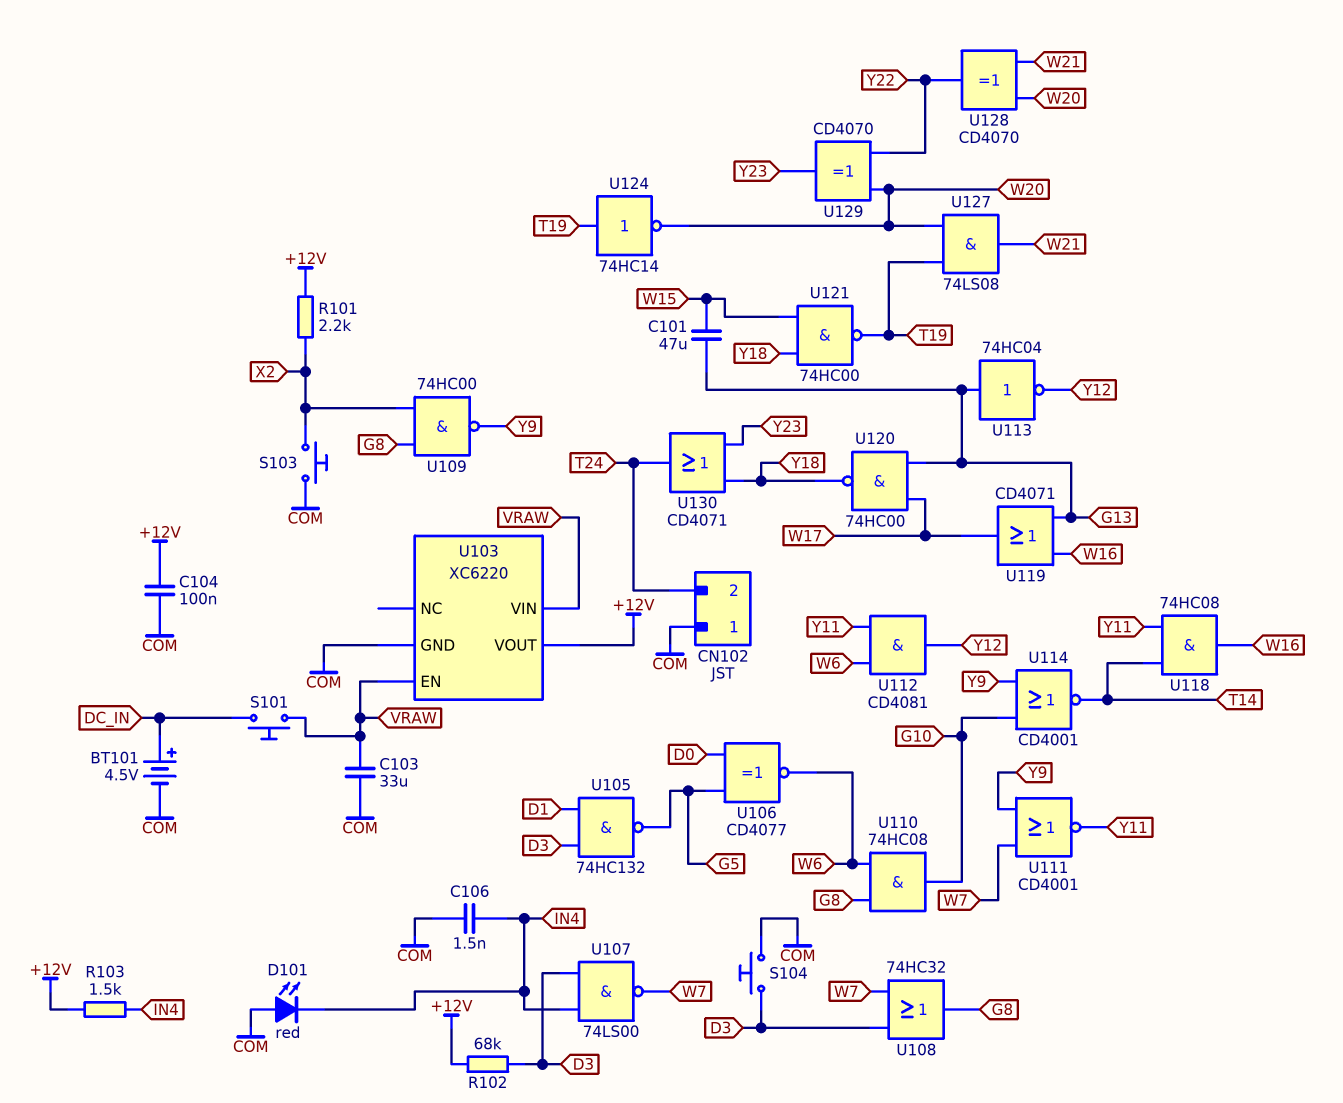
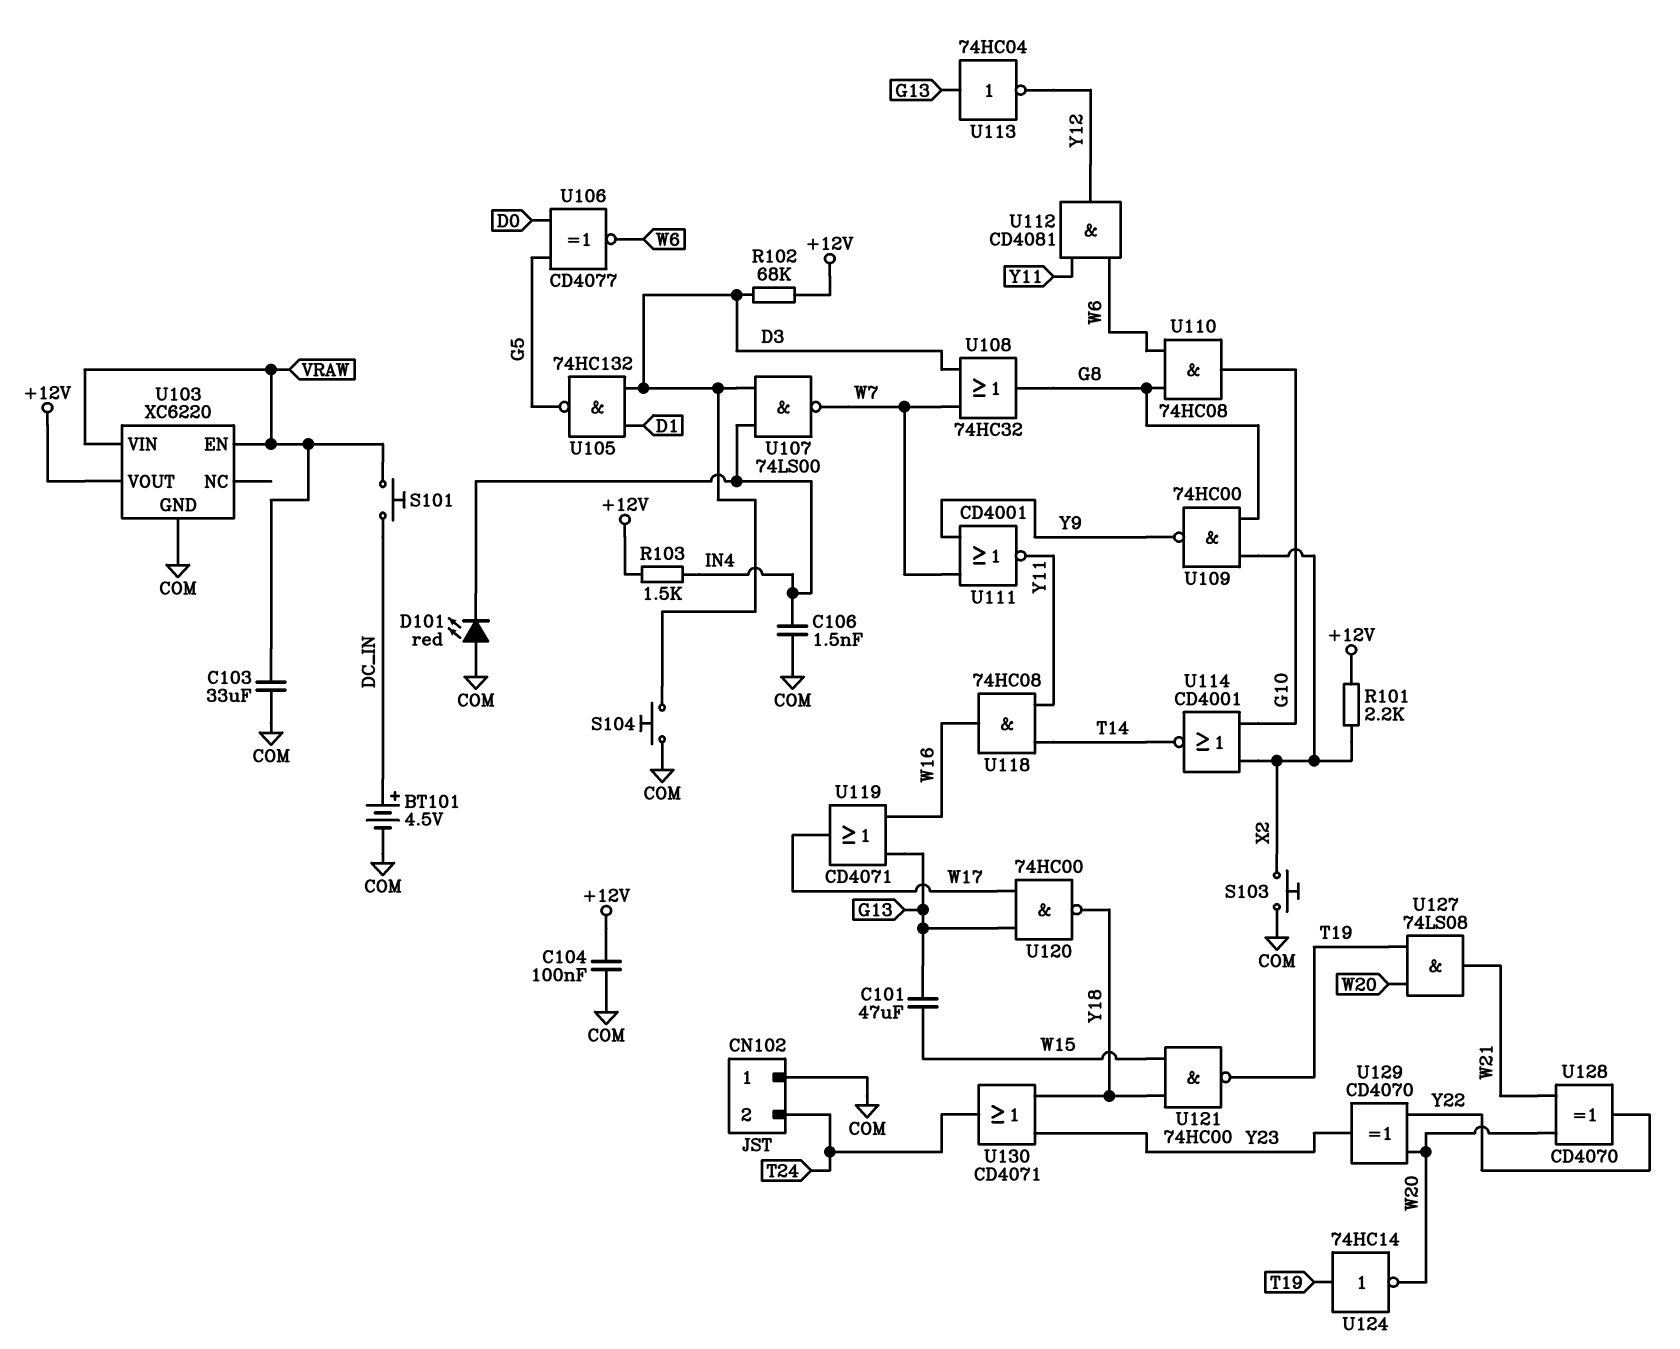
U114: NOR CD4001 (in G10, in Y9, out T14) -> NOR CD4001 (in G10, in X2, out T14)

